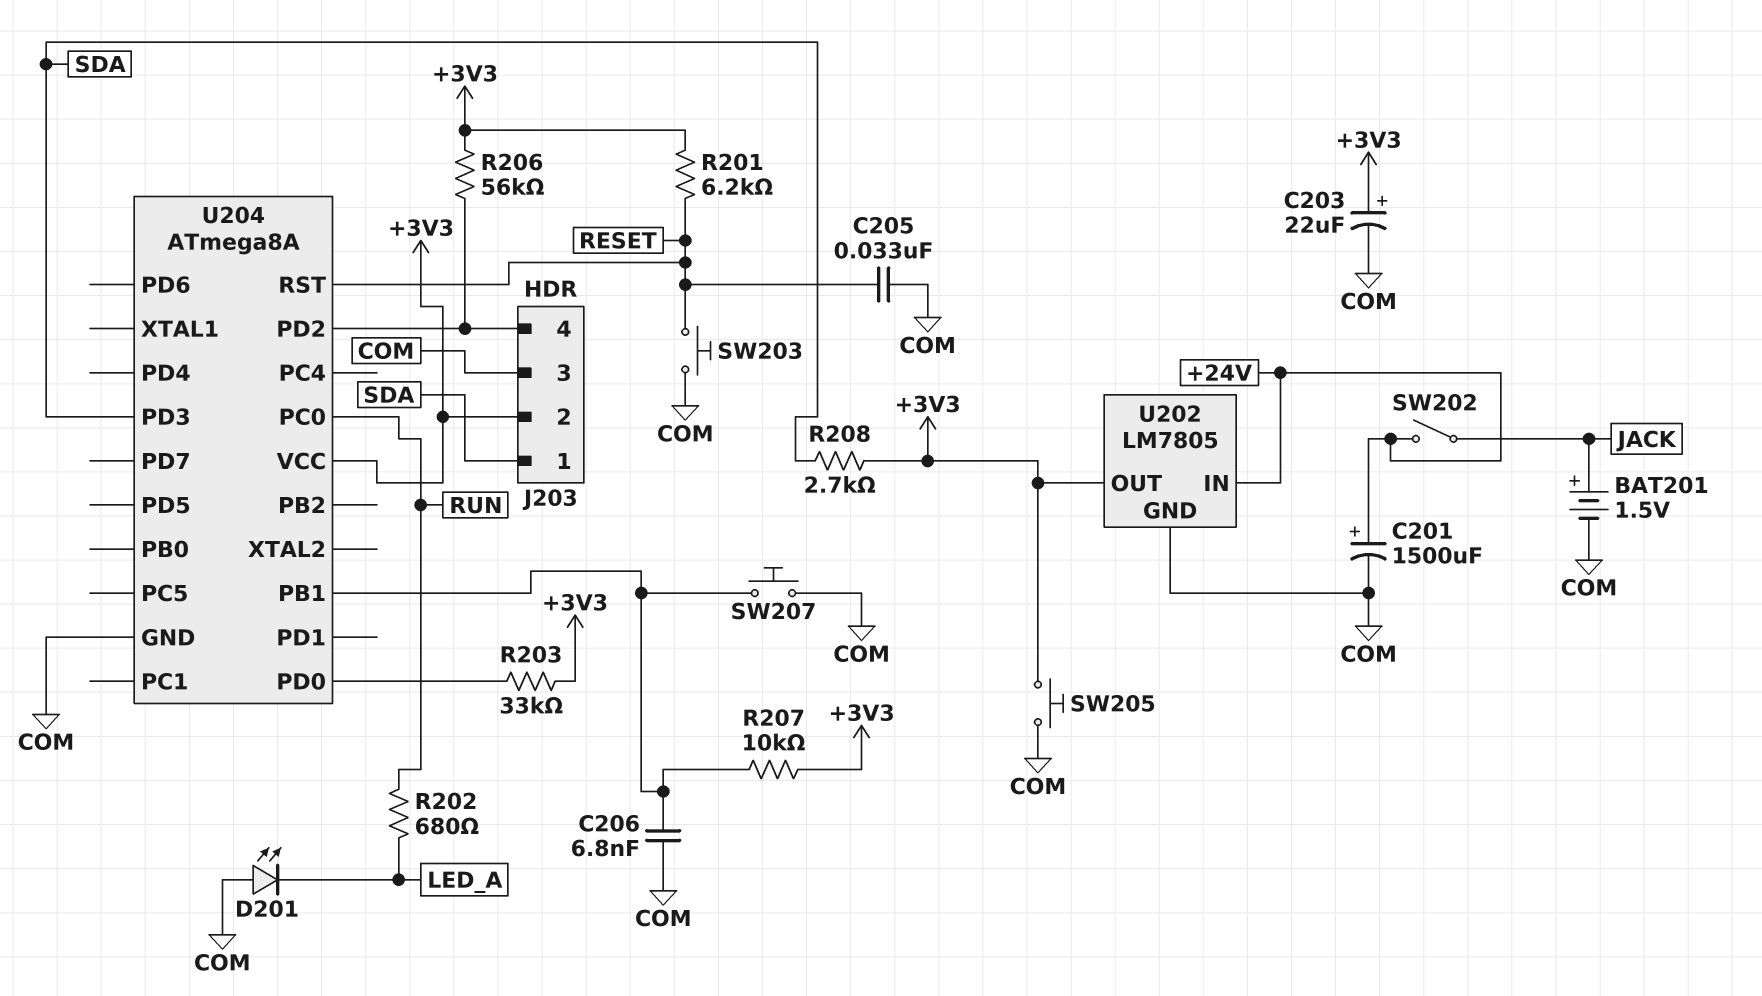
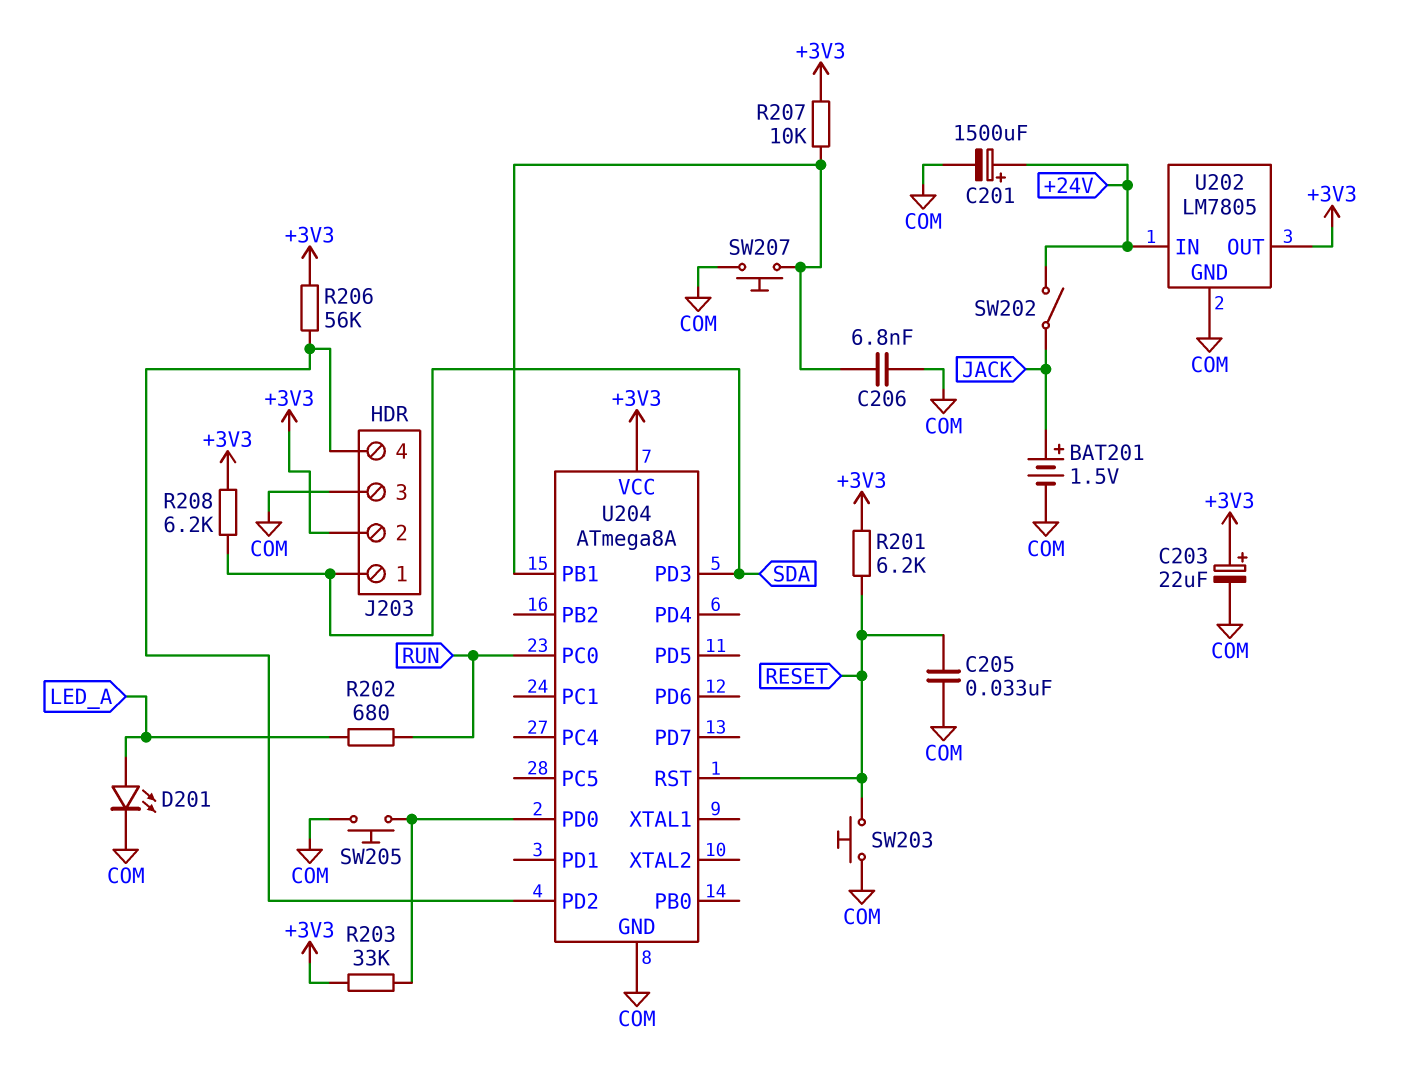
D201: LED (A COM, K LED_A) -> LED (A LED_A, K COM)
R208: 2.7k (+3V3, SDA) -> 6.2k (+3V3, SDA)
SW205: button (+3V3, COM) -> button (COM, U204/PD0)

